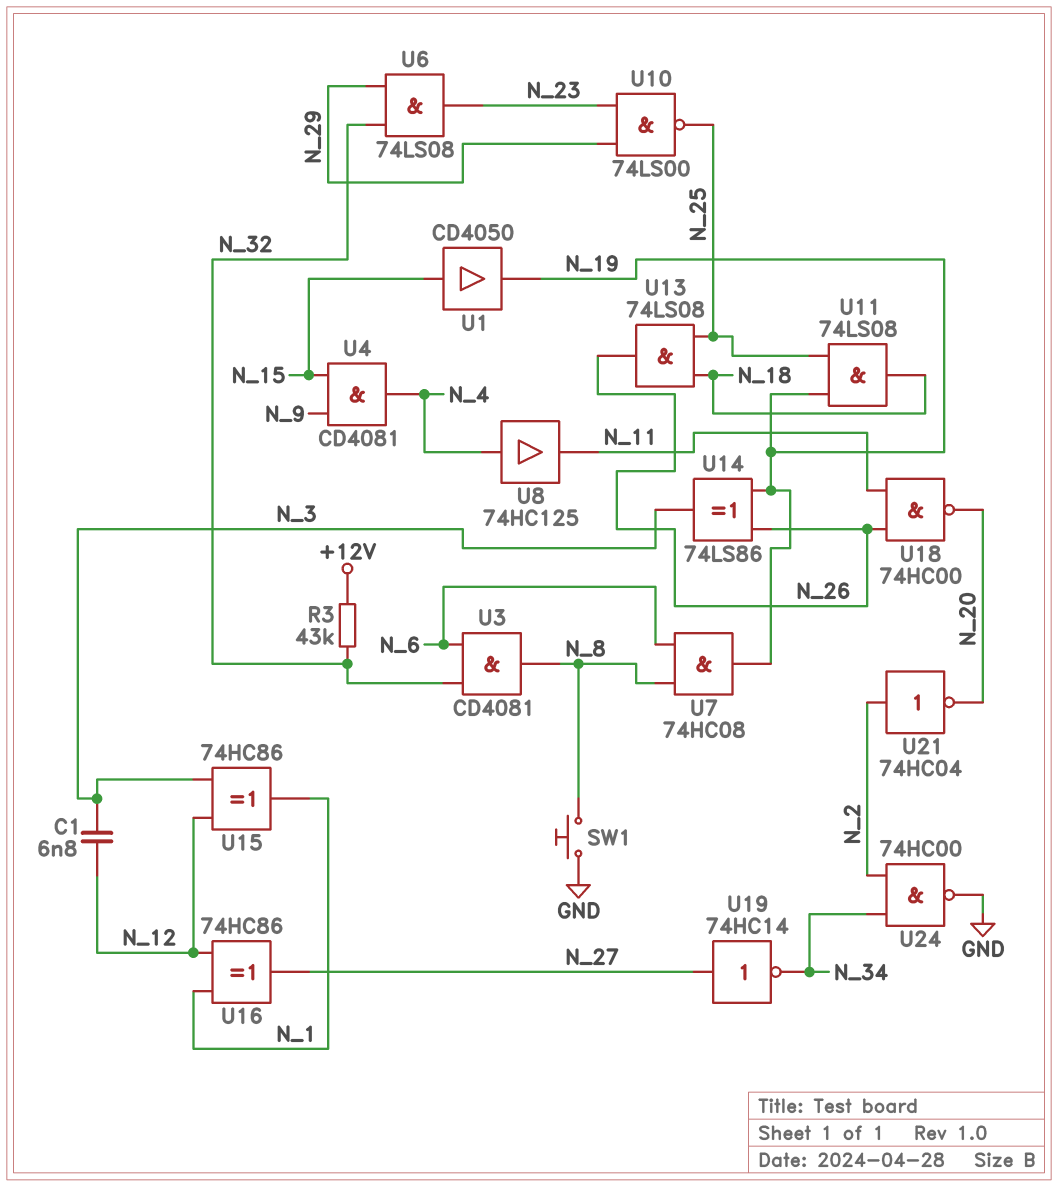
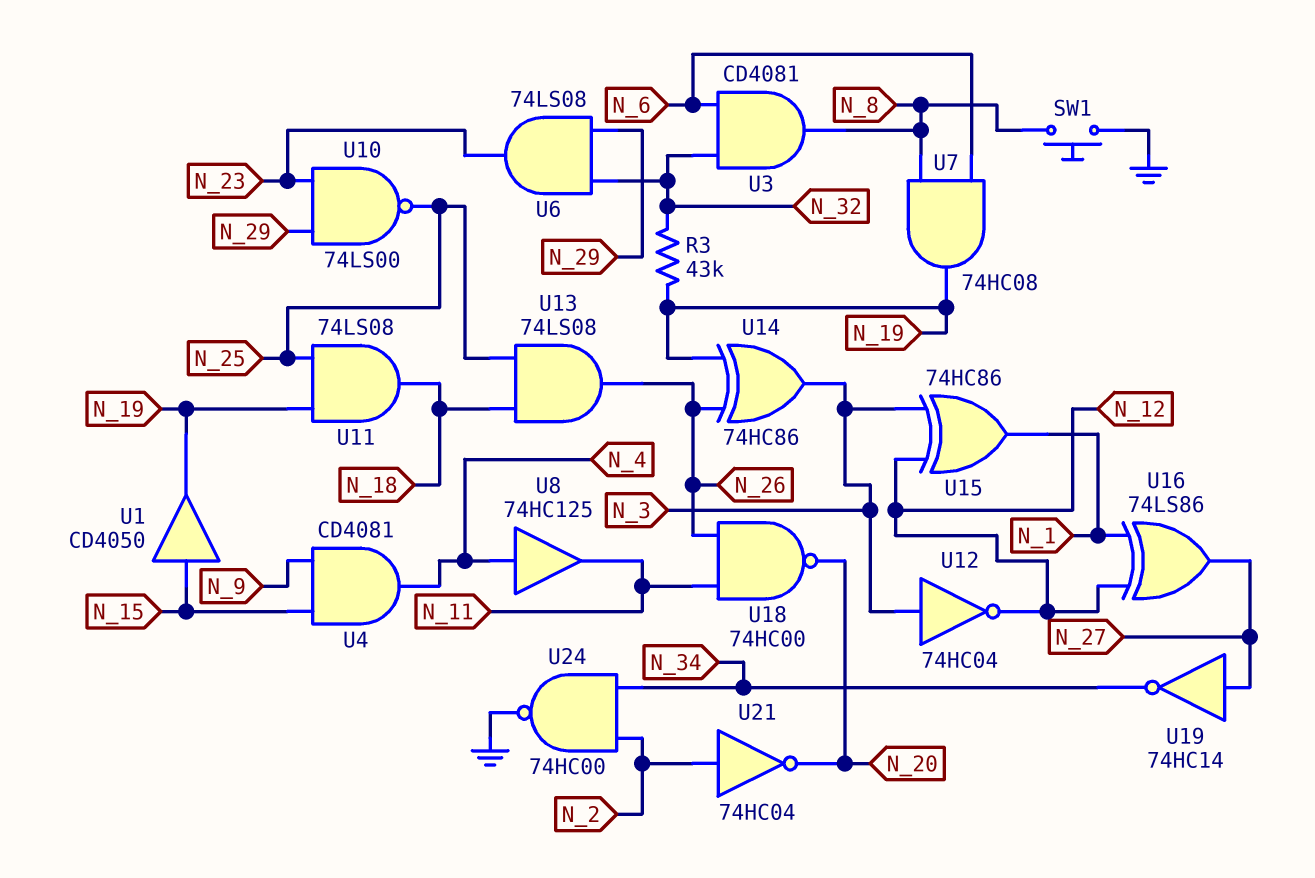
C1: 6.8nF (N_3, N_12) -> none
R3: 43k (+12V, N_32) -> 43k (N_19, N_32)
U12: none -> NOT 74HC04 (in N_3, out N_12)
U14: XOR 74LS86 (in N_19, in N_26, out N_3) -> XOR 74HC86 (in N_19, in N_26, out N_3)
U16: XOR 74HC86 (in N_1, in N_12, out N_27) -> XOR 74LS86 (in N_1, in N_12, out N_27)

